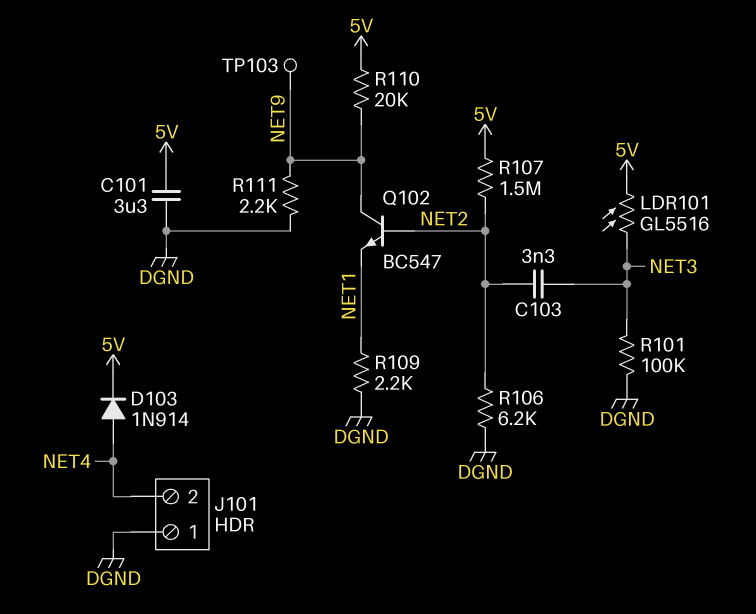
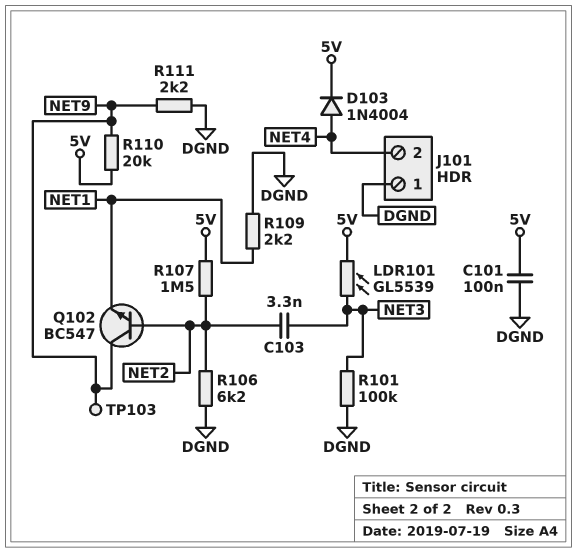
C101: 3.3uF (5V, DGND) -> 100nF (5V, DGND)
D103: diode 1N914 (A NET4, K 5V) -> diode 1N4004 (A NET4, K 5V)
LDR101: GL5516 (5V, NET3) -> GL5539 (5V, NET3)

